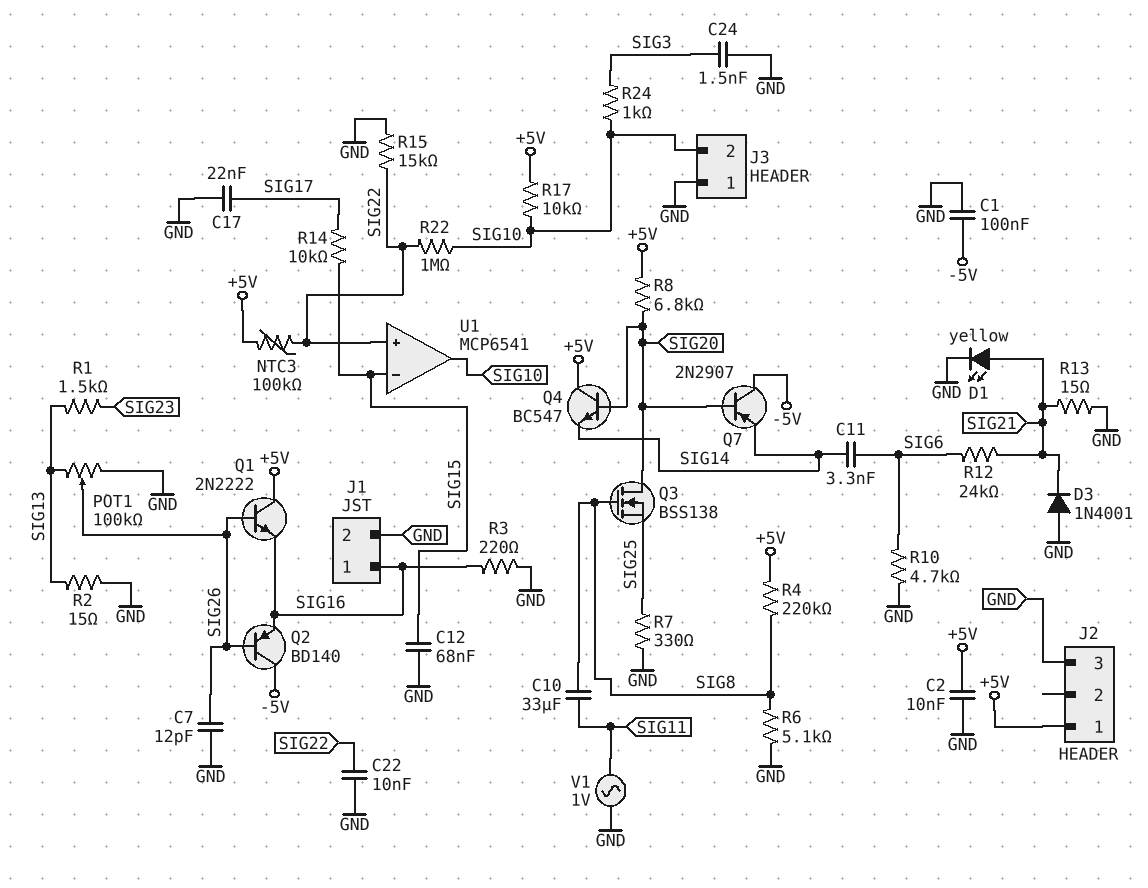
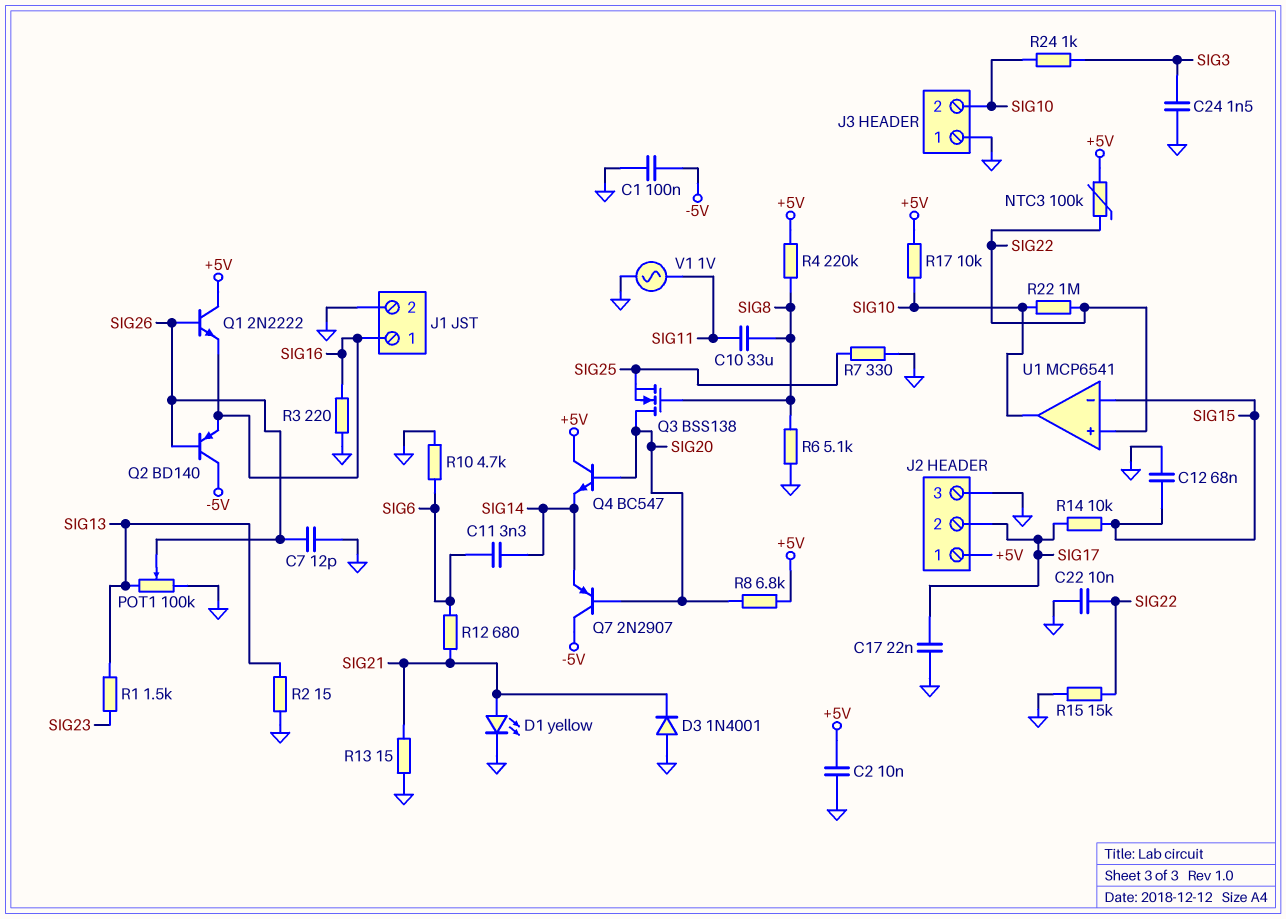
J2 pin 2: none -> SIG17
R12: 24k (SIG6, SIG21) -> 680 (SIG6, SIG21)

